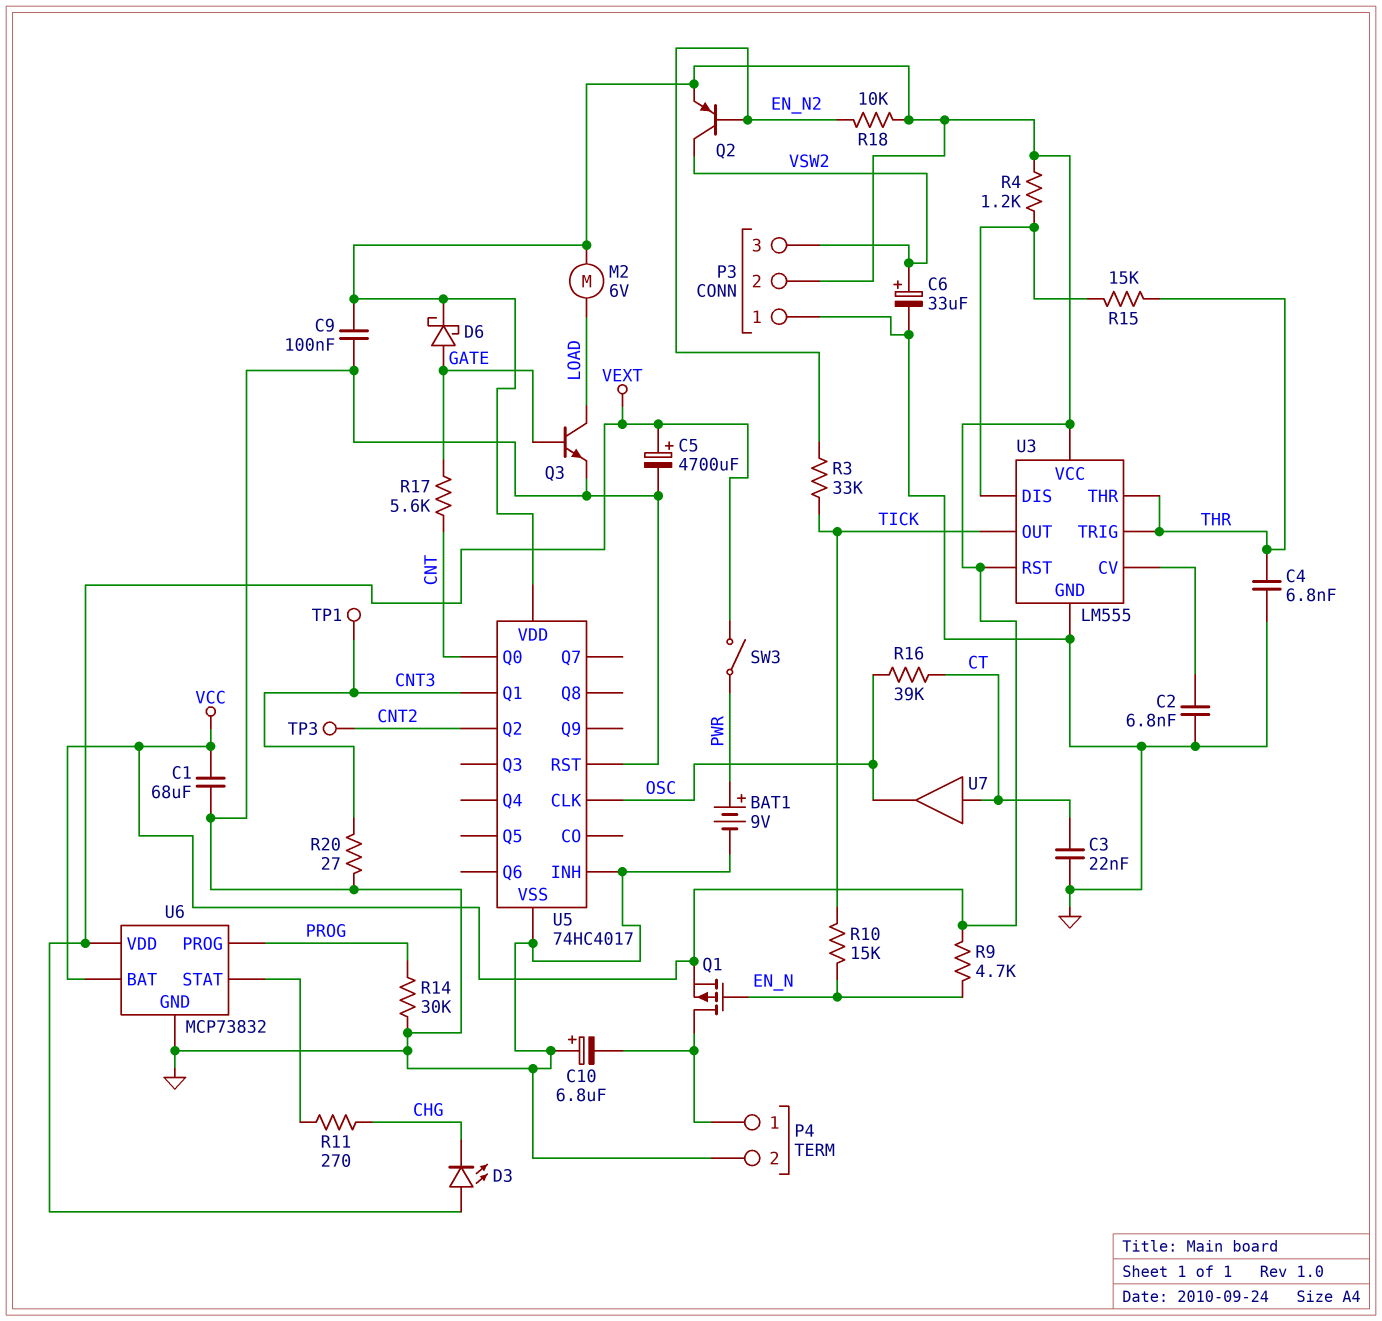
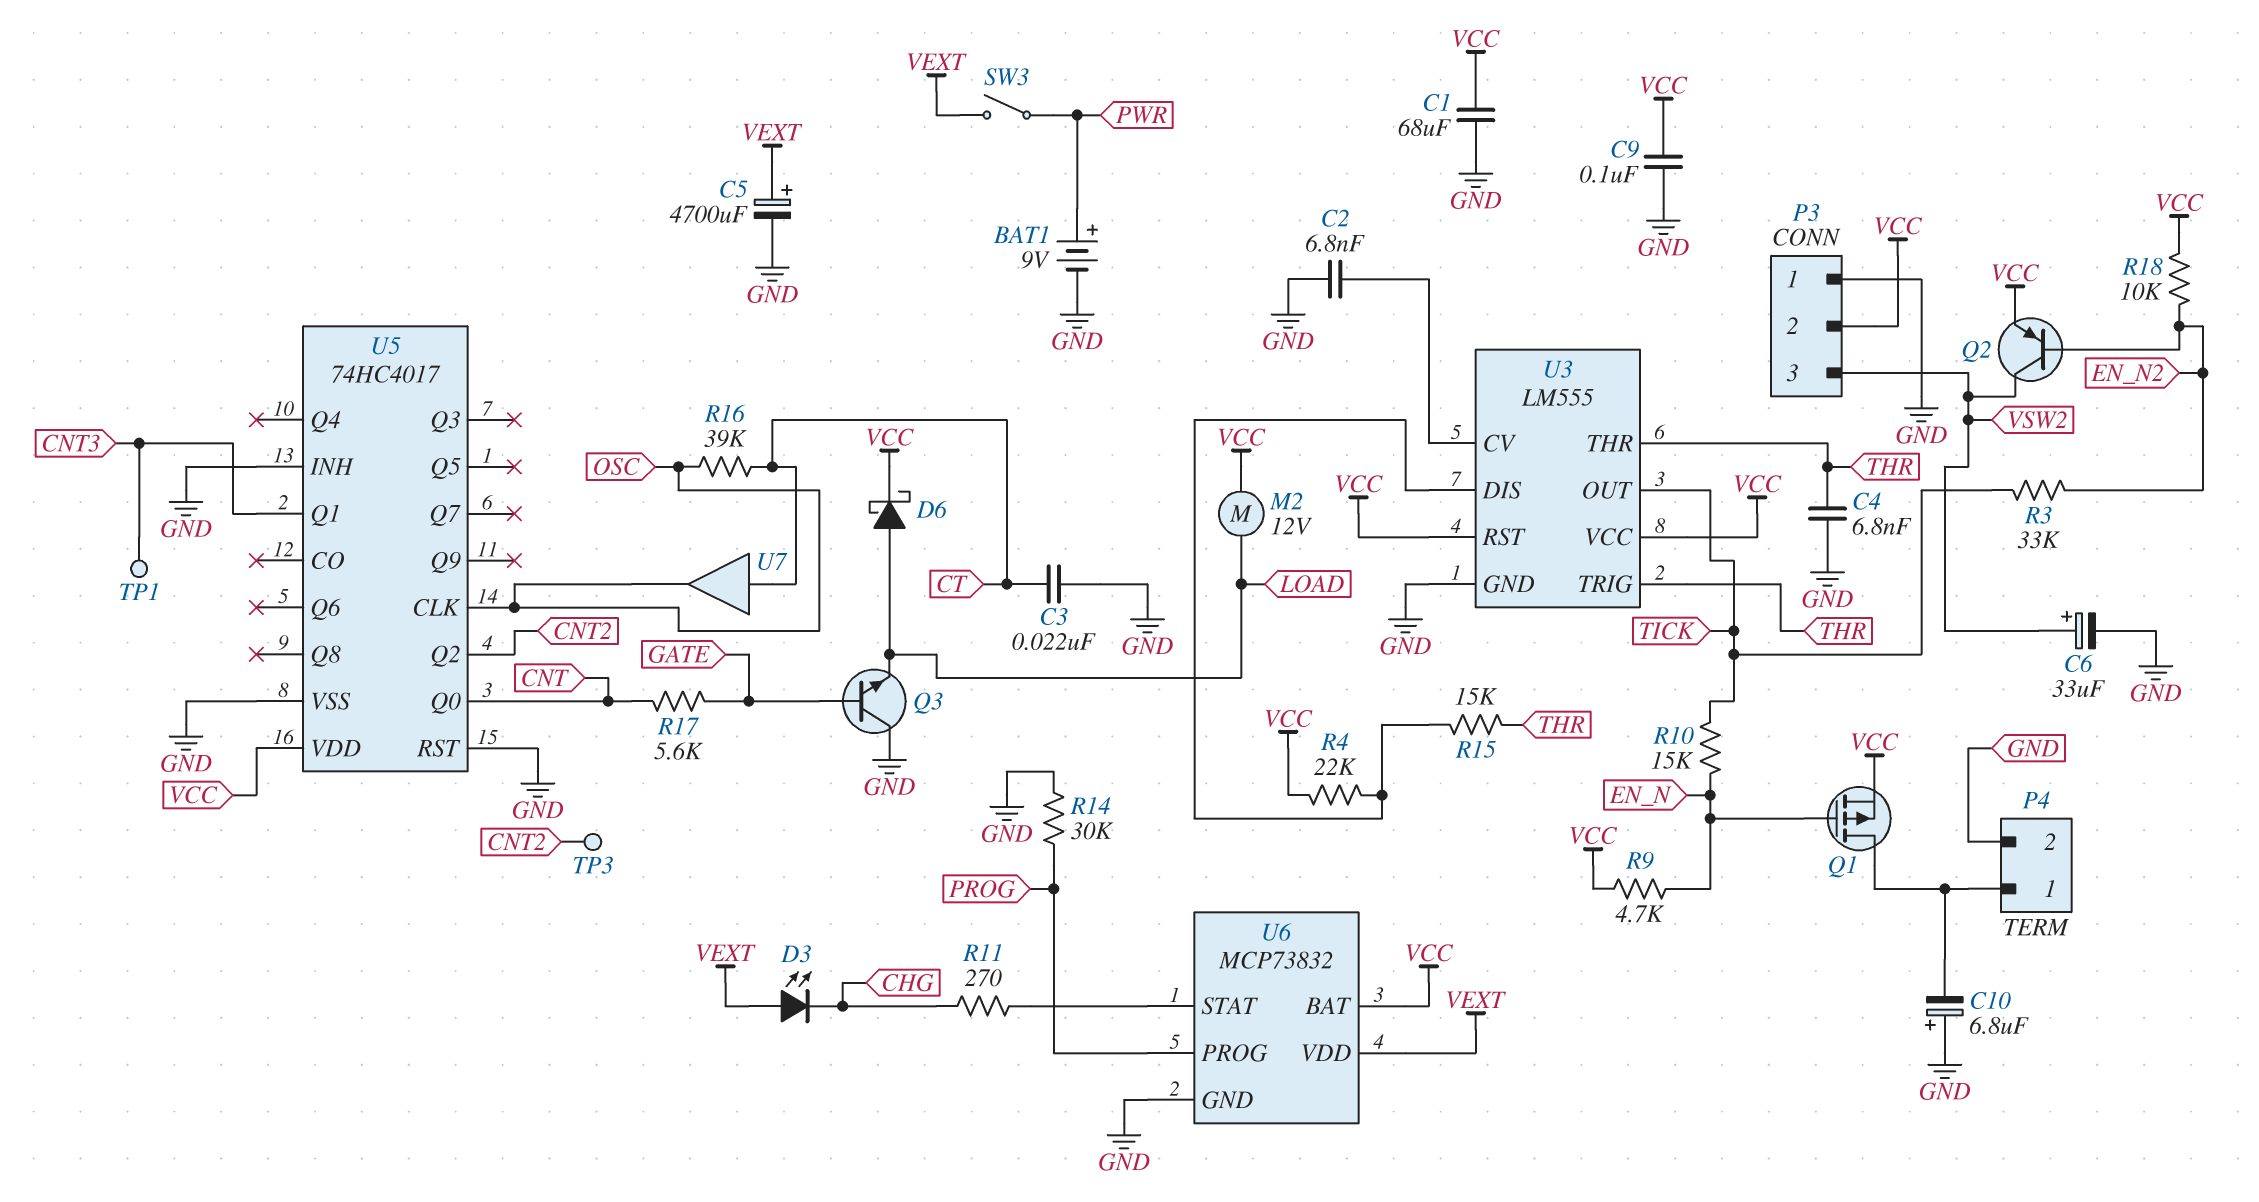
D6: schottky (A GATE, K VCC) -> schottky (A LOAD, K VCC)
M2: motor 6V (LOAD, VCC) -> motor 12V (LOAD, VCC)
Q3: NPN (B GATE, C LOAD, E GND) -> NPN (B GATE, C GND, E LOAD)
R4: 1.2k (U3/DIS, VCC) -> 22k (U3/DIS, VCC)
R20: 27 (CNT3, GND) -> none

